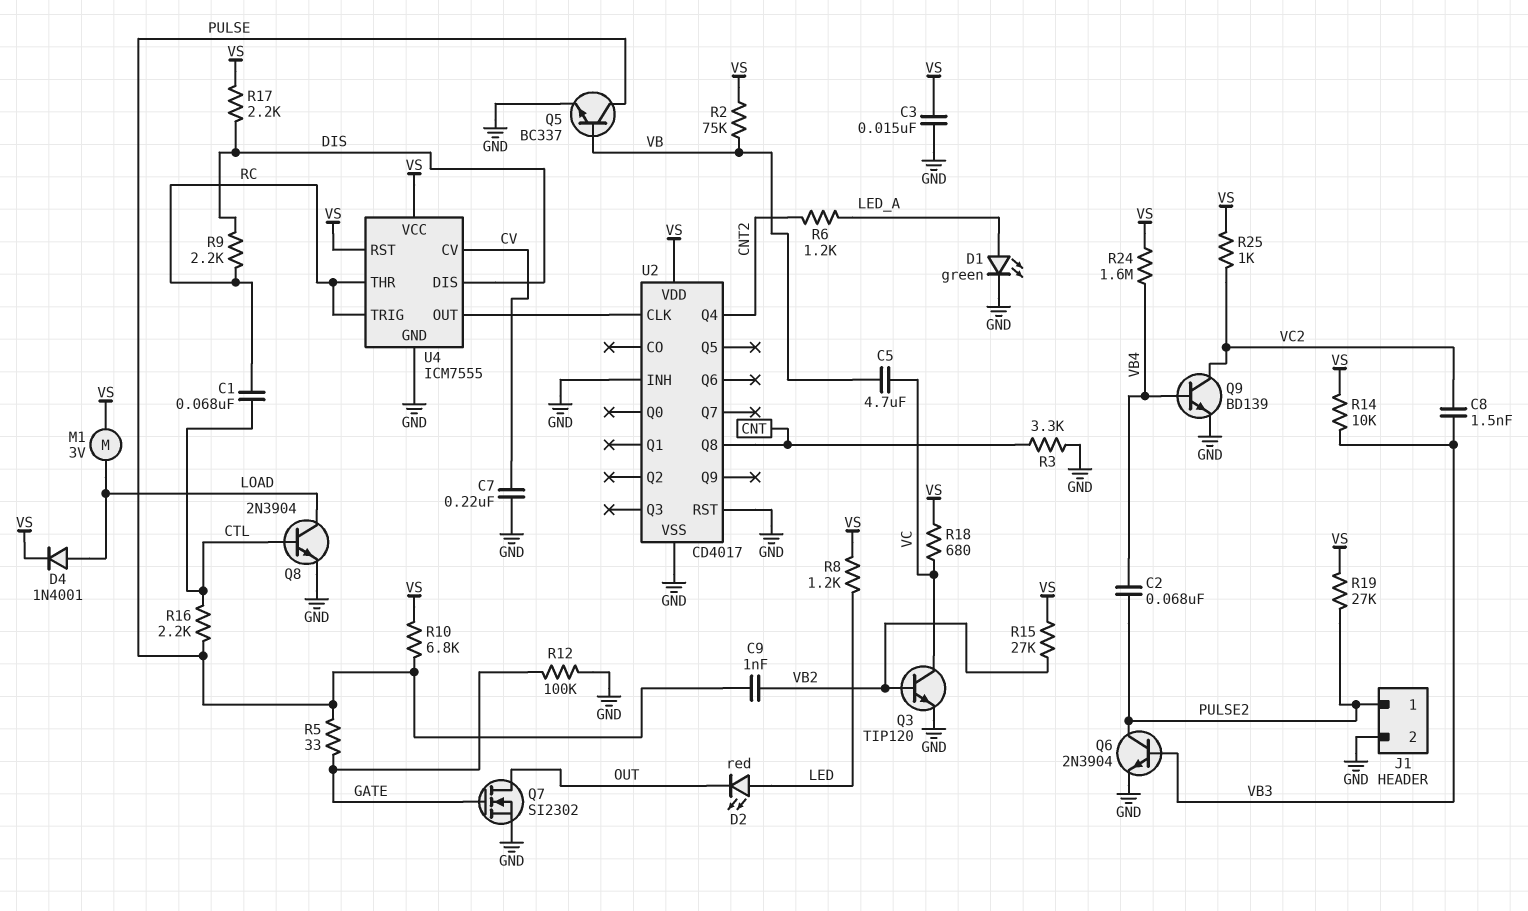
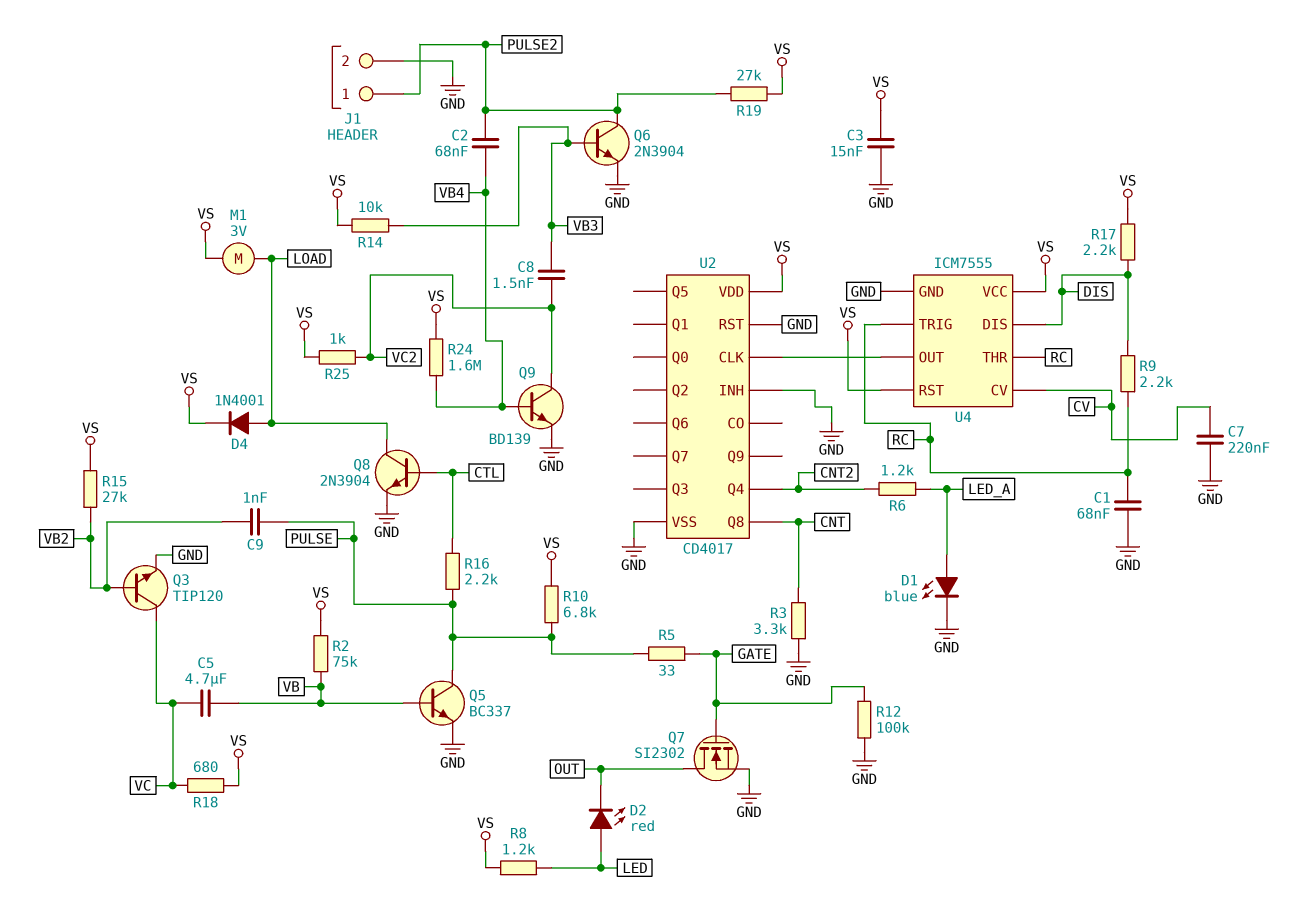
C1: 68nF (CTL, RC) -> 68nF (GND, RC)
D1: LED green (A LED_A, K GND) -> LED blue (A LED_A, K GND)

